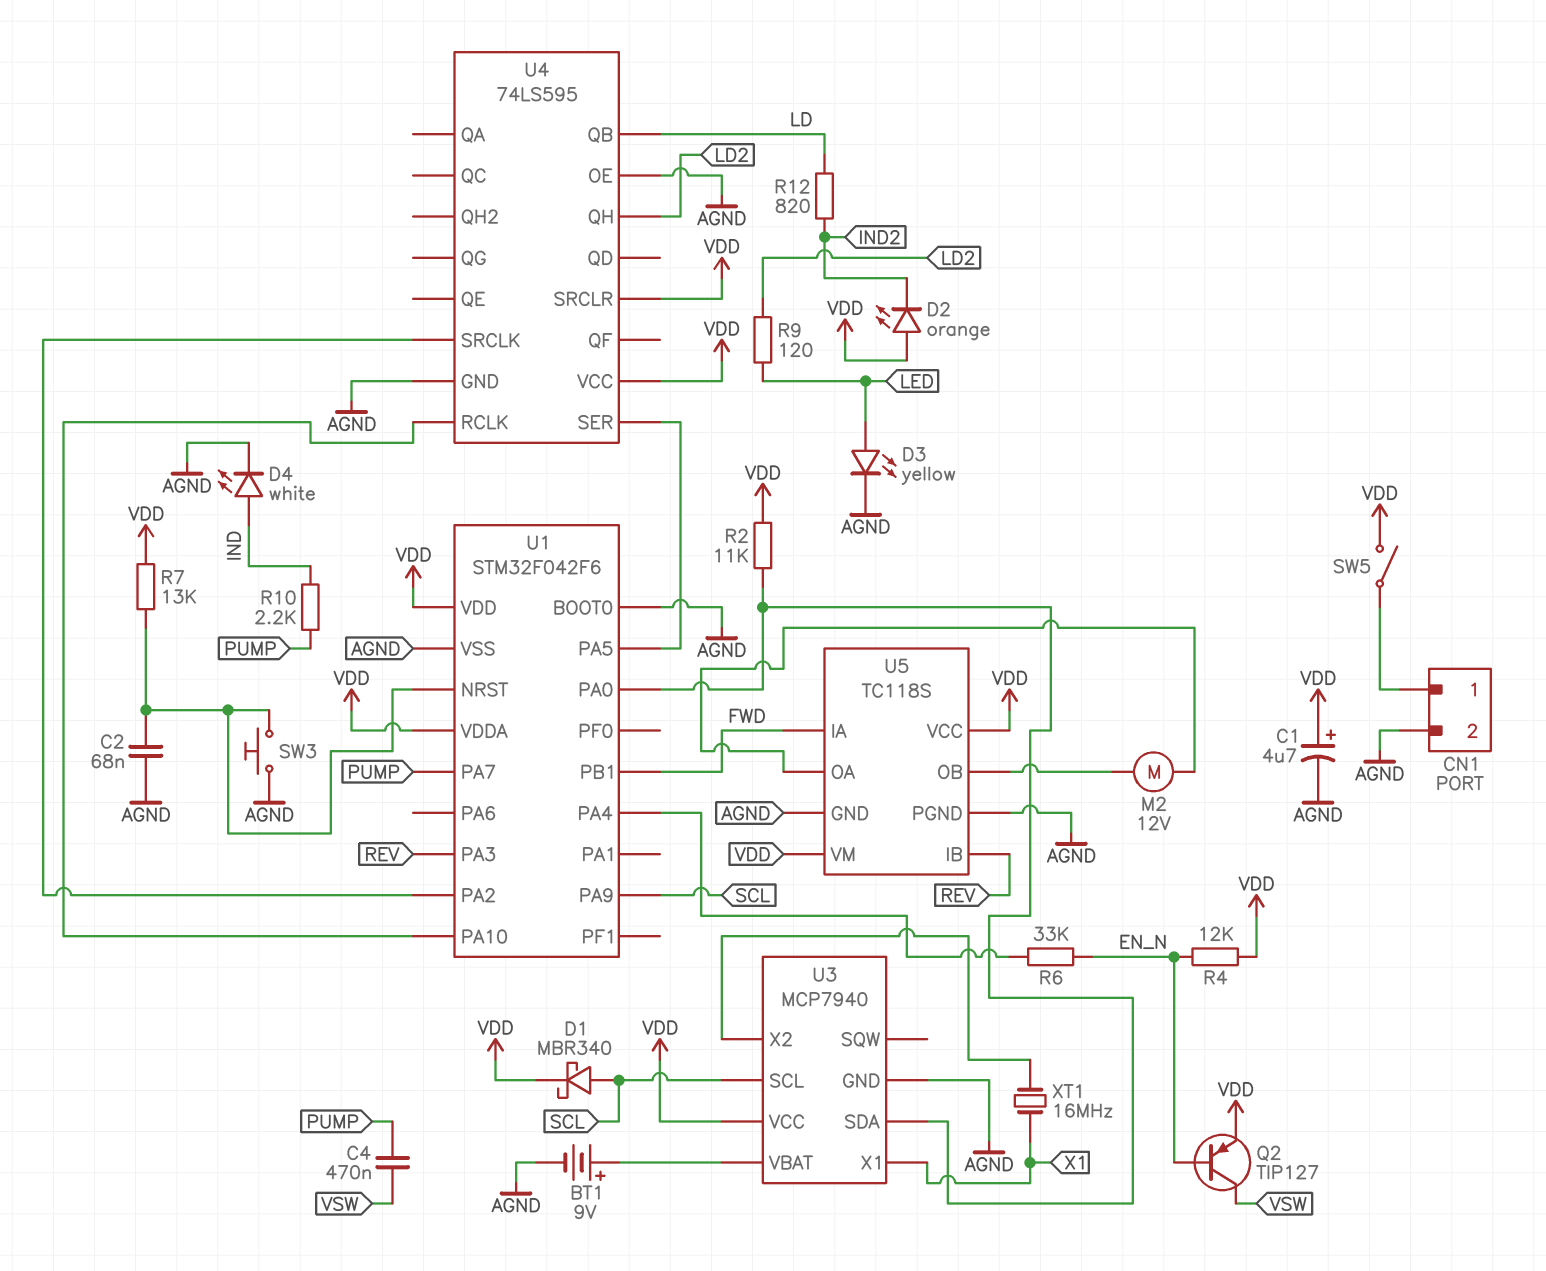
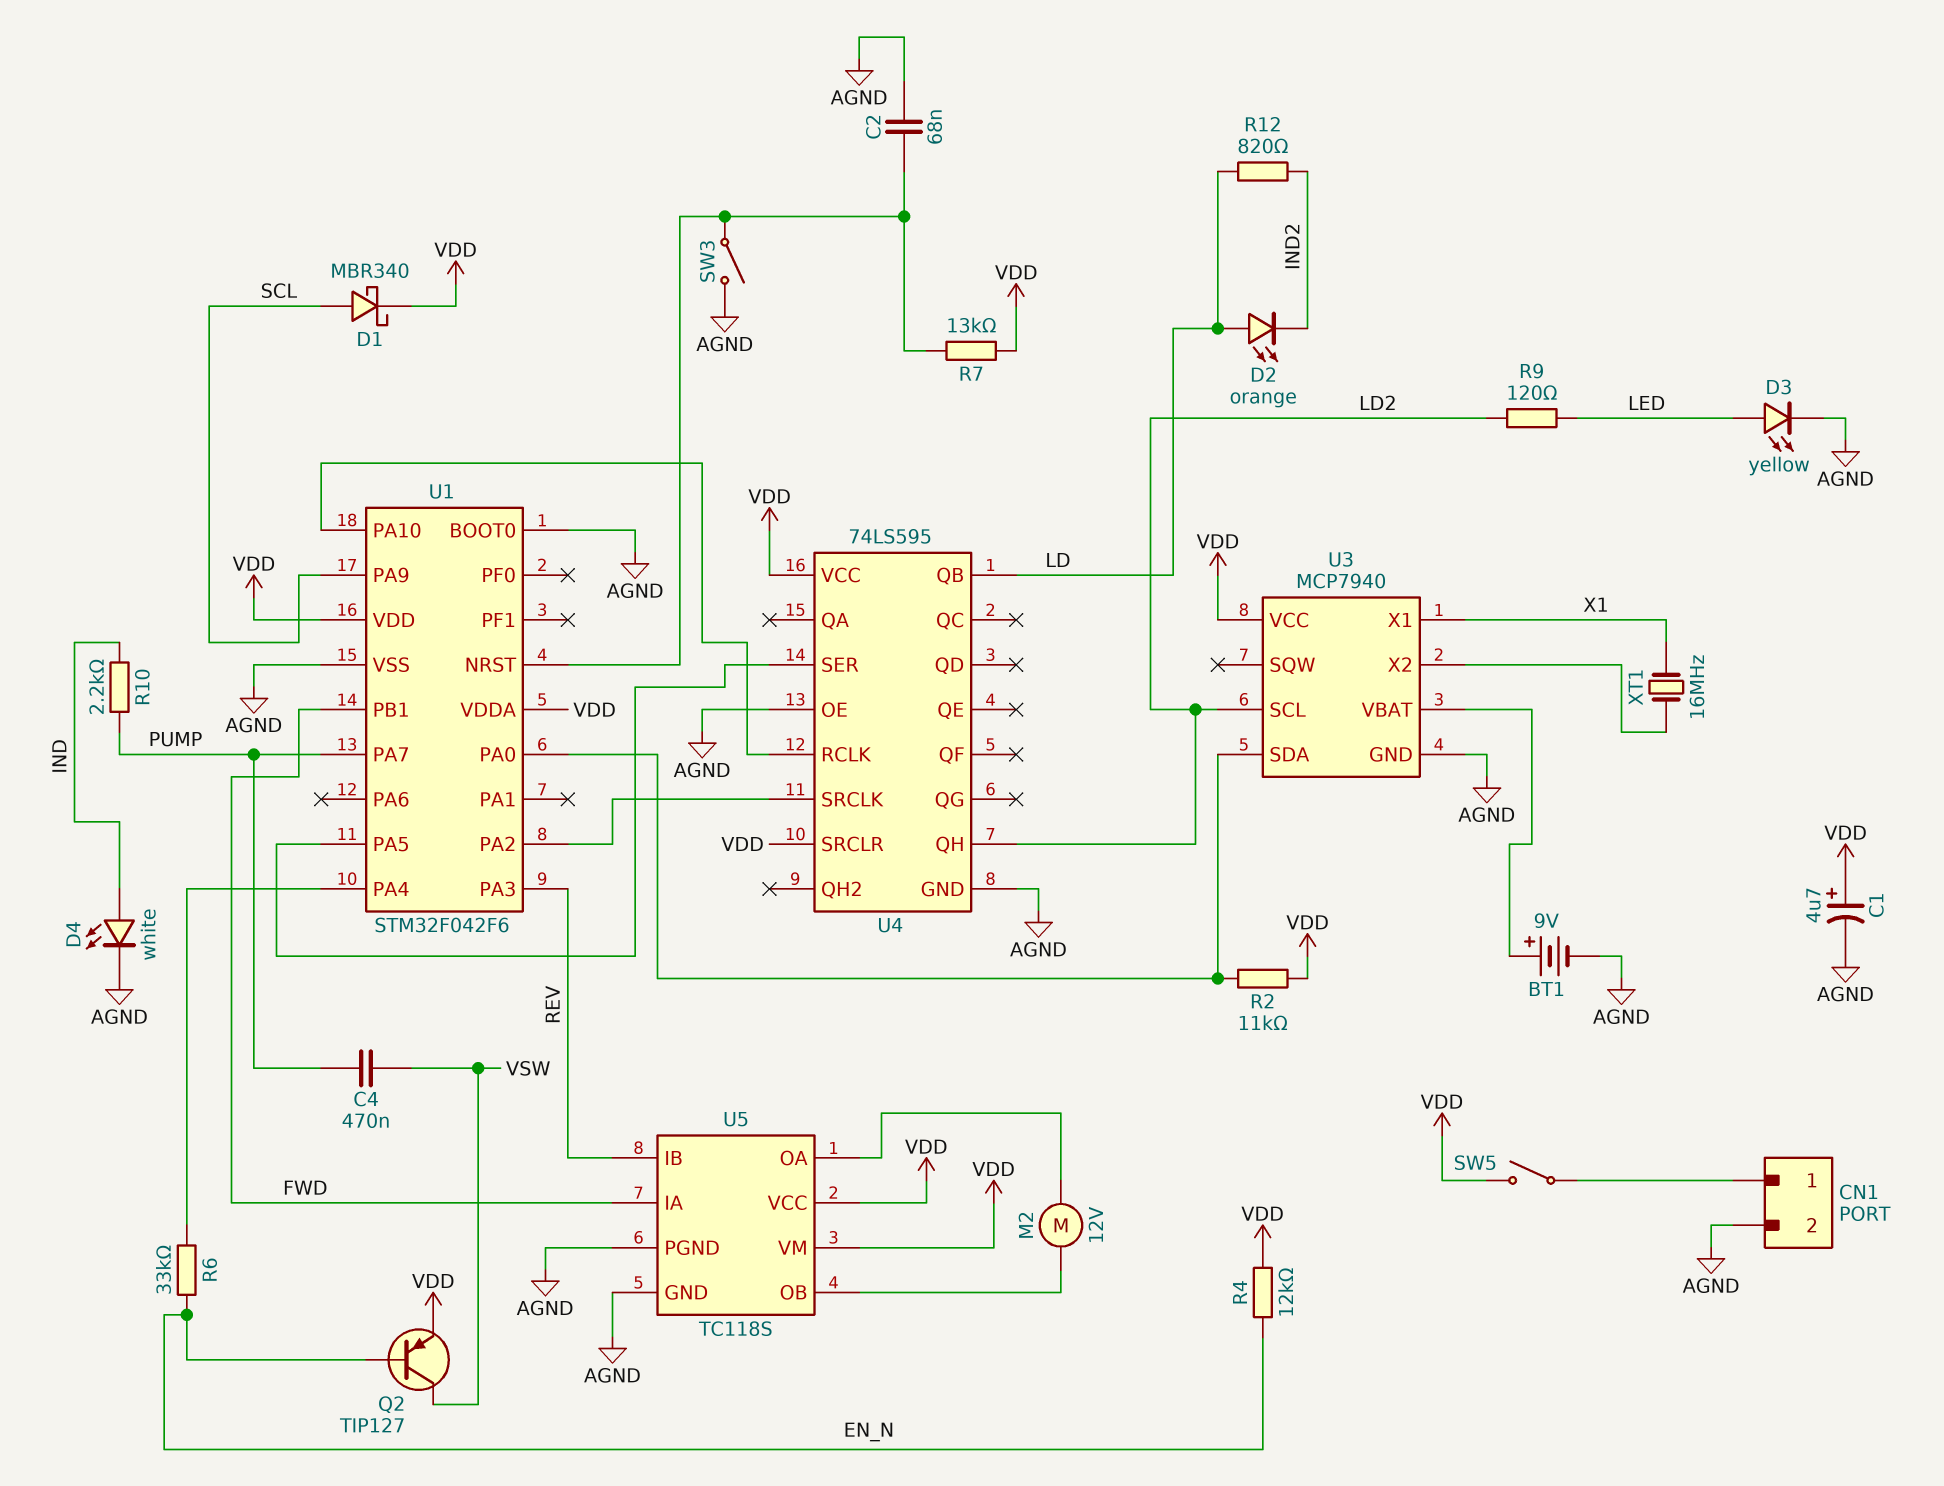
D2: LED orange (A VDD, K IND2) -> LED orange (A LD, K IND2)
SW3: button (AGND, U1/NRST) -> switch (AGND, U1/NRST)
U3 pin SCL: SCL -> LD2

